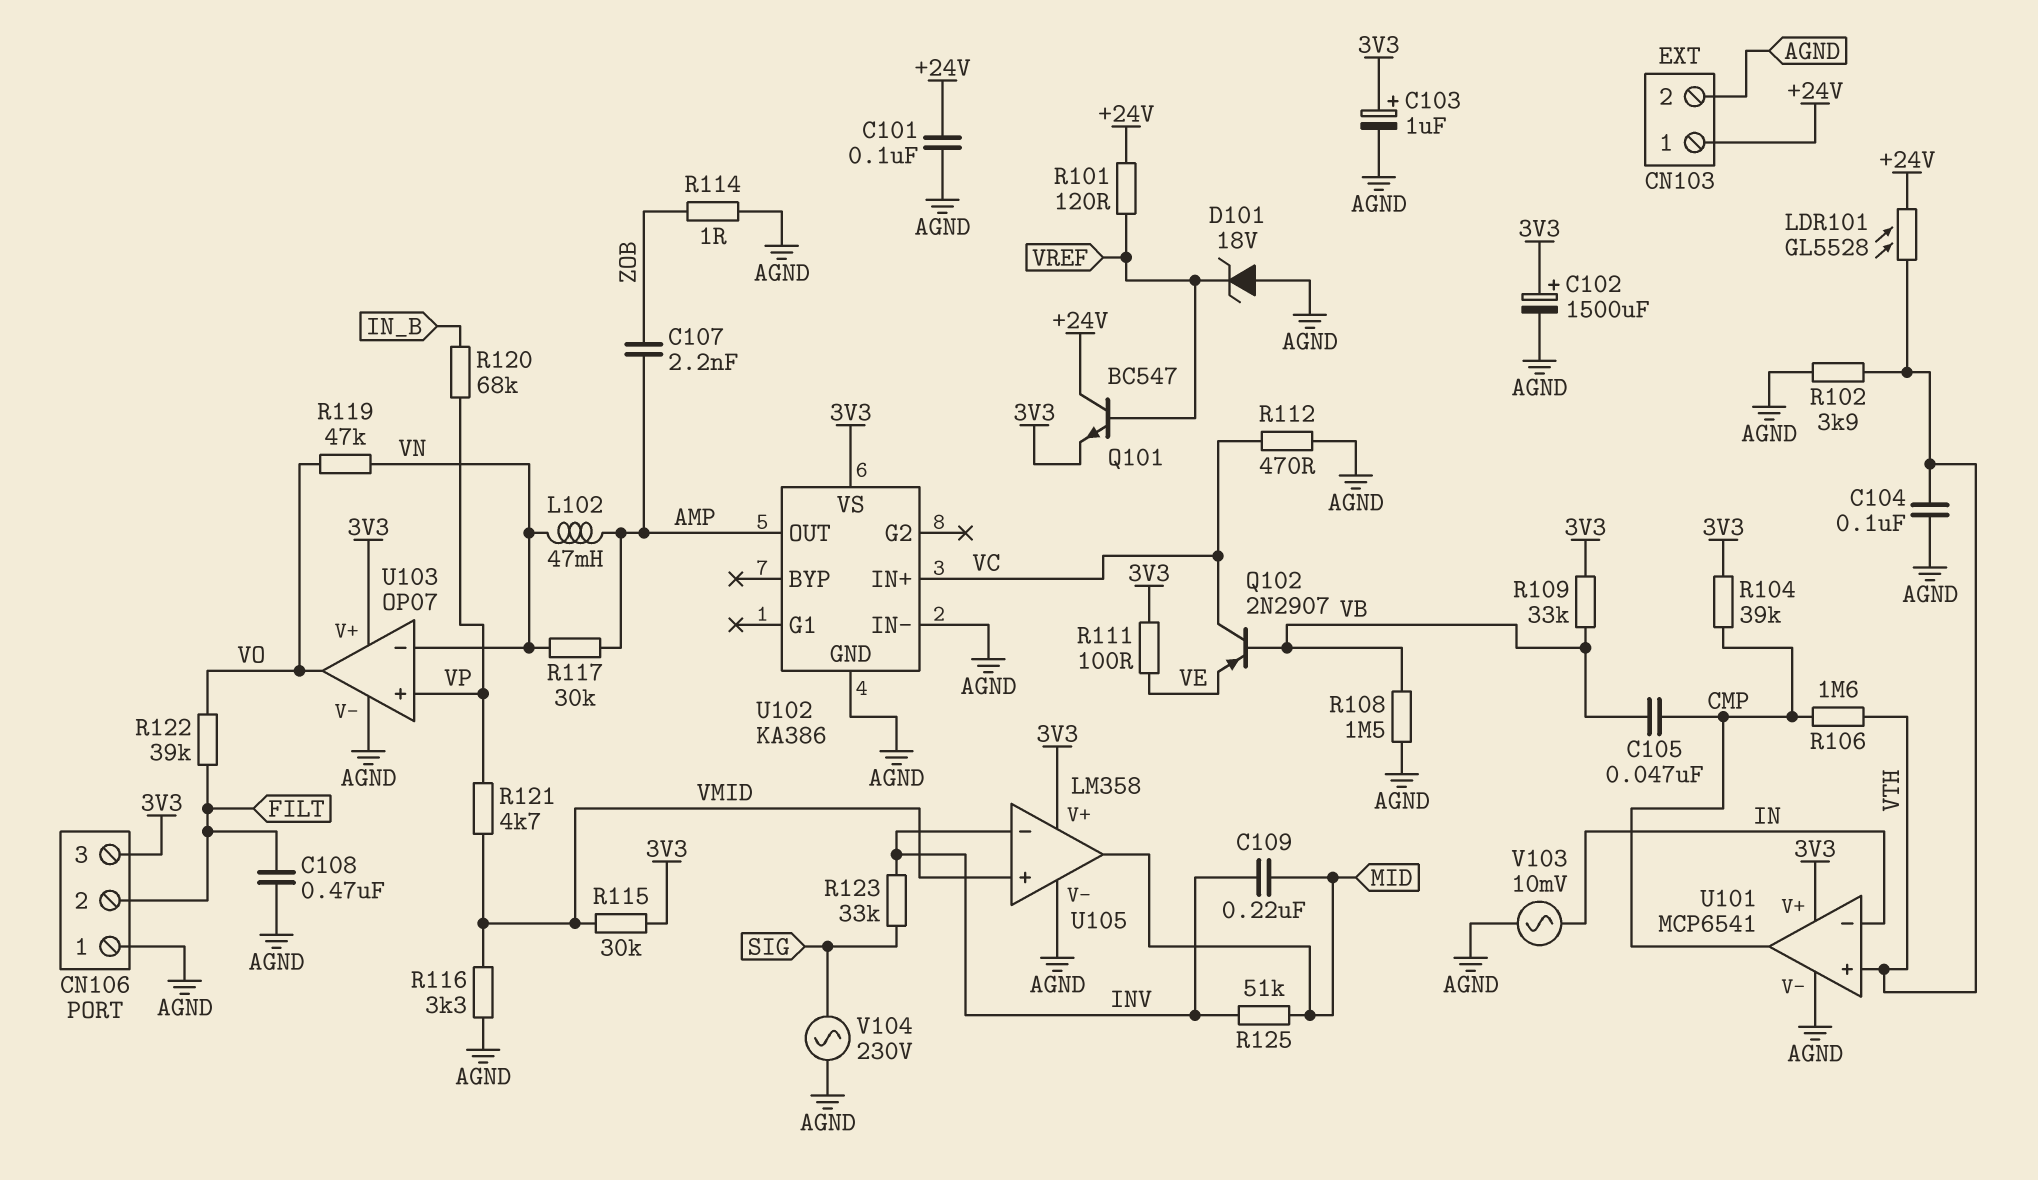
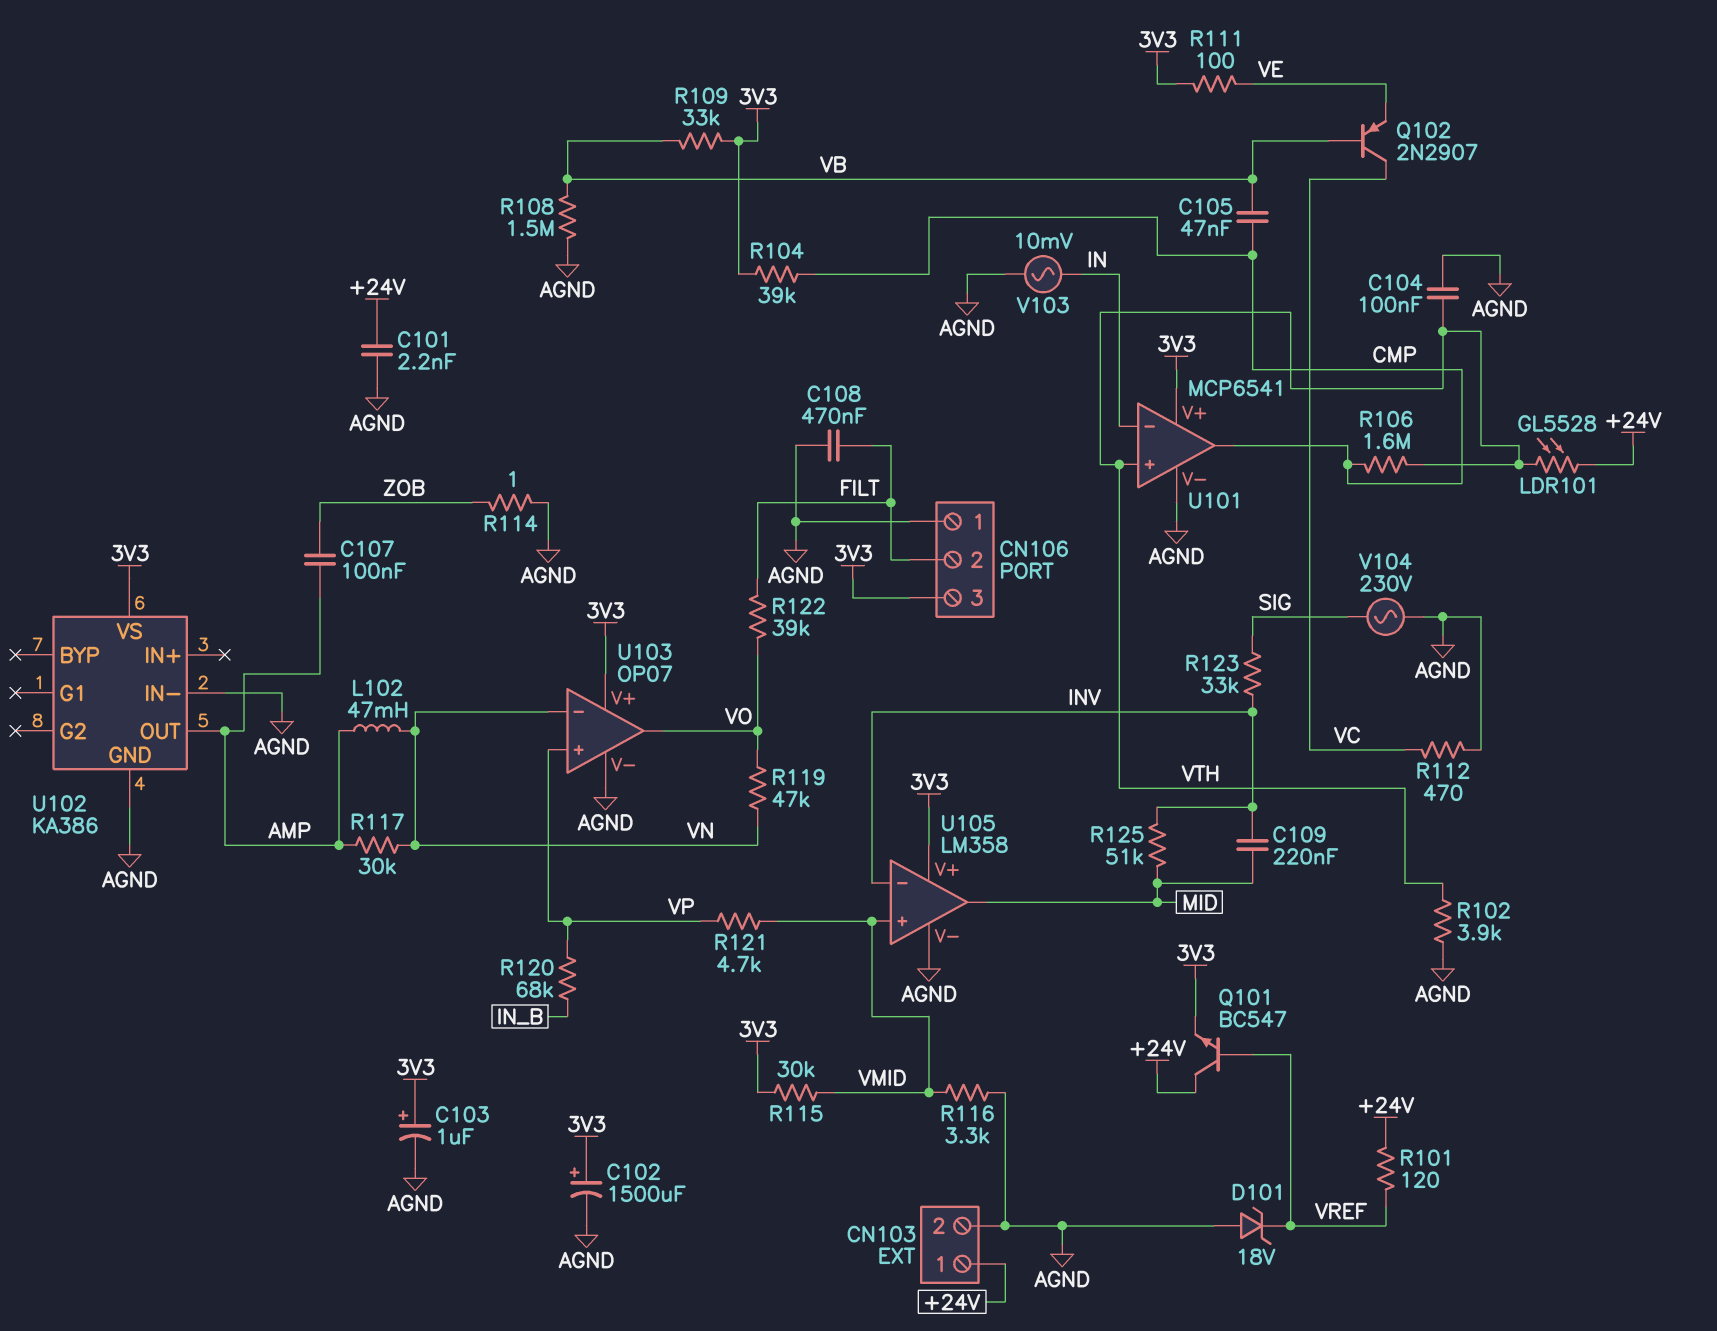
C101: 100nF (+24V, AGND) -> 2.2nF (+24V, AGND)
C107: 2.2nF (AMP, ZOB) -> 100nF (AMP, ZOB)
U102 pin IN+: VC -> none

